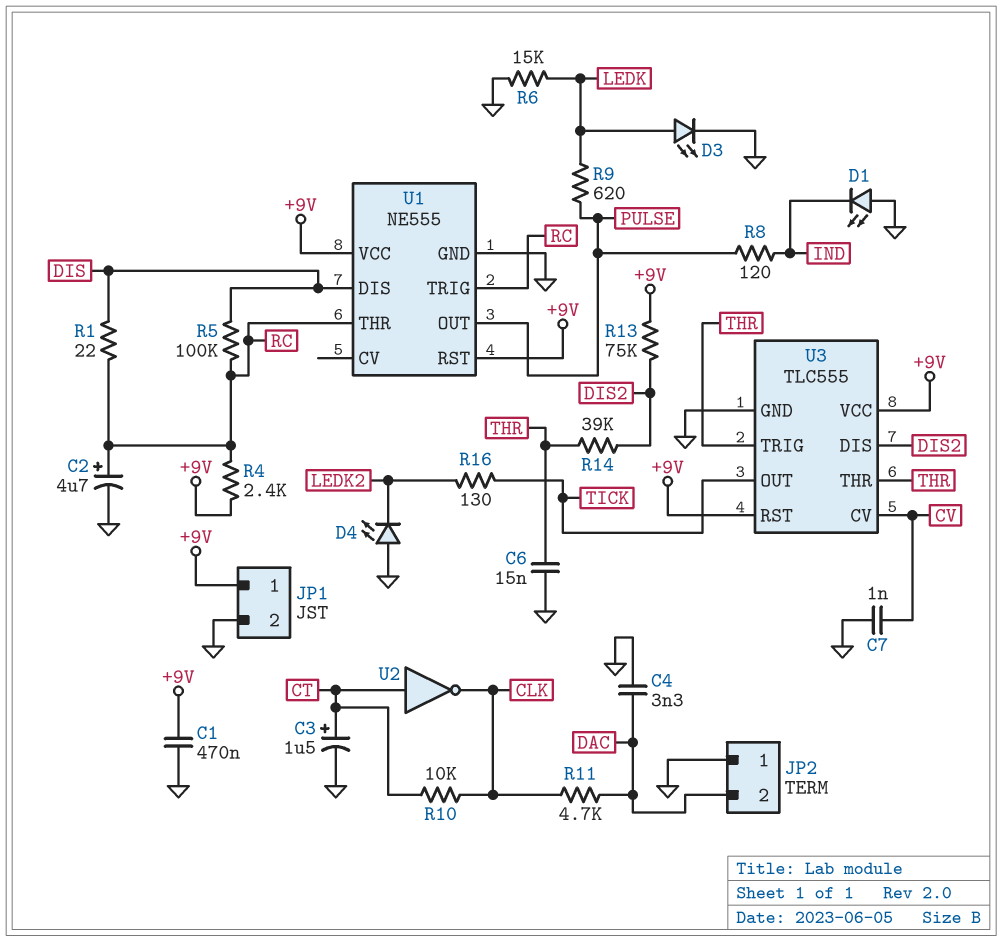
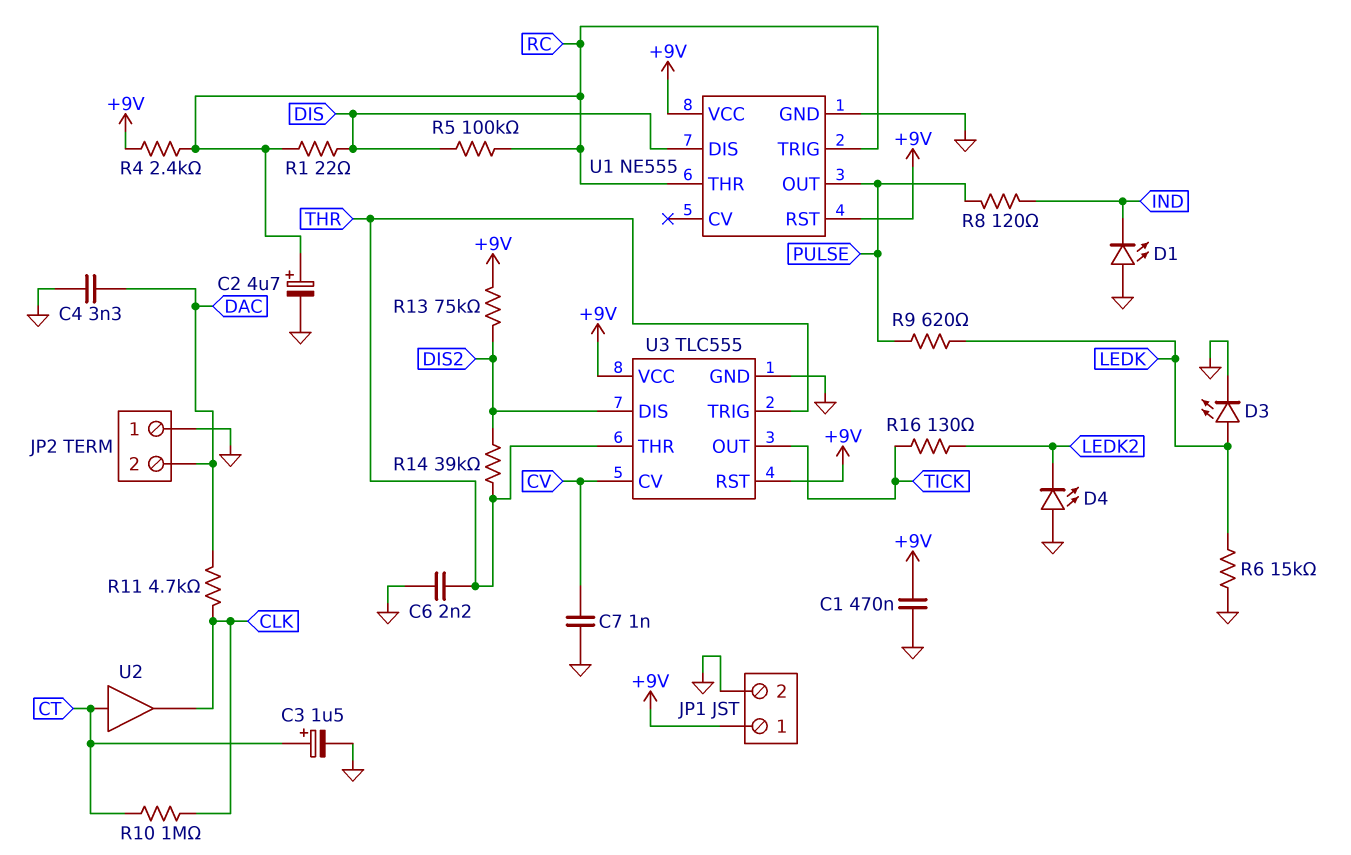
C6: 15nF (GND, THR) -> 2.2nF (GND, THR)
R10: 10k (CLK, CT) -> 1M (CLK, CT)
U2: NOT (in CT, out CLK) -> buffer (in CT, out CLK)

